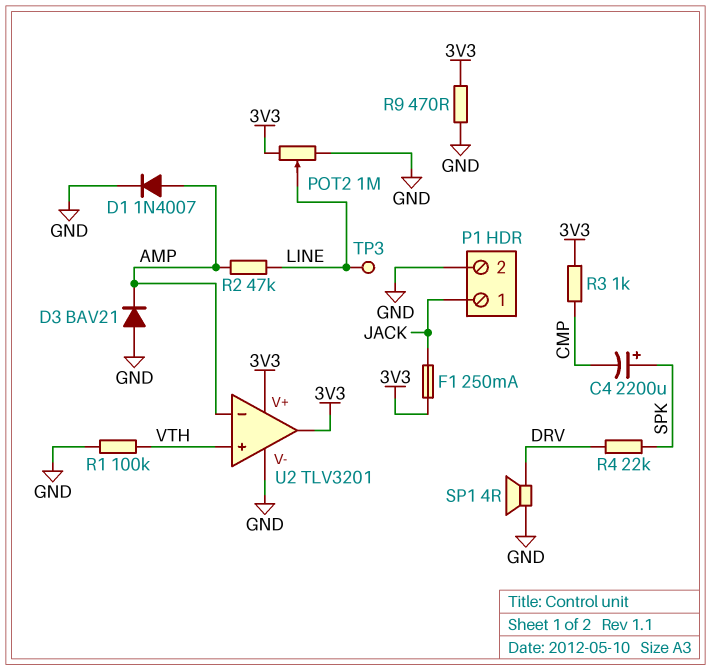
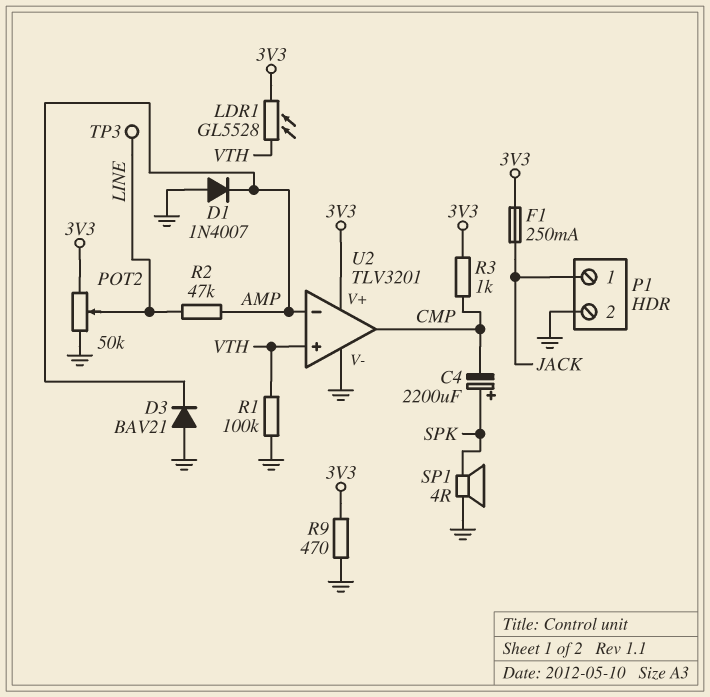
D1: diode 1N4007 (A AMP, K GND) -> diode 1N4007 (A GND, K AMP)
LDR1: none -> GL5528 (3V3, VTH)
POT2: 1M (3V3, GND, wiper LINE) -> 50k (3V3, GND, wiper LINE)
R4: 22k (DRV, SPK) -> none
SP1: speaker 4R (DRV, GND) -> speaker 4R (GND, SPK)
U2 pin out: 3V3 -> CMP

